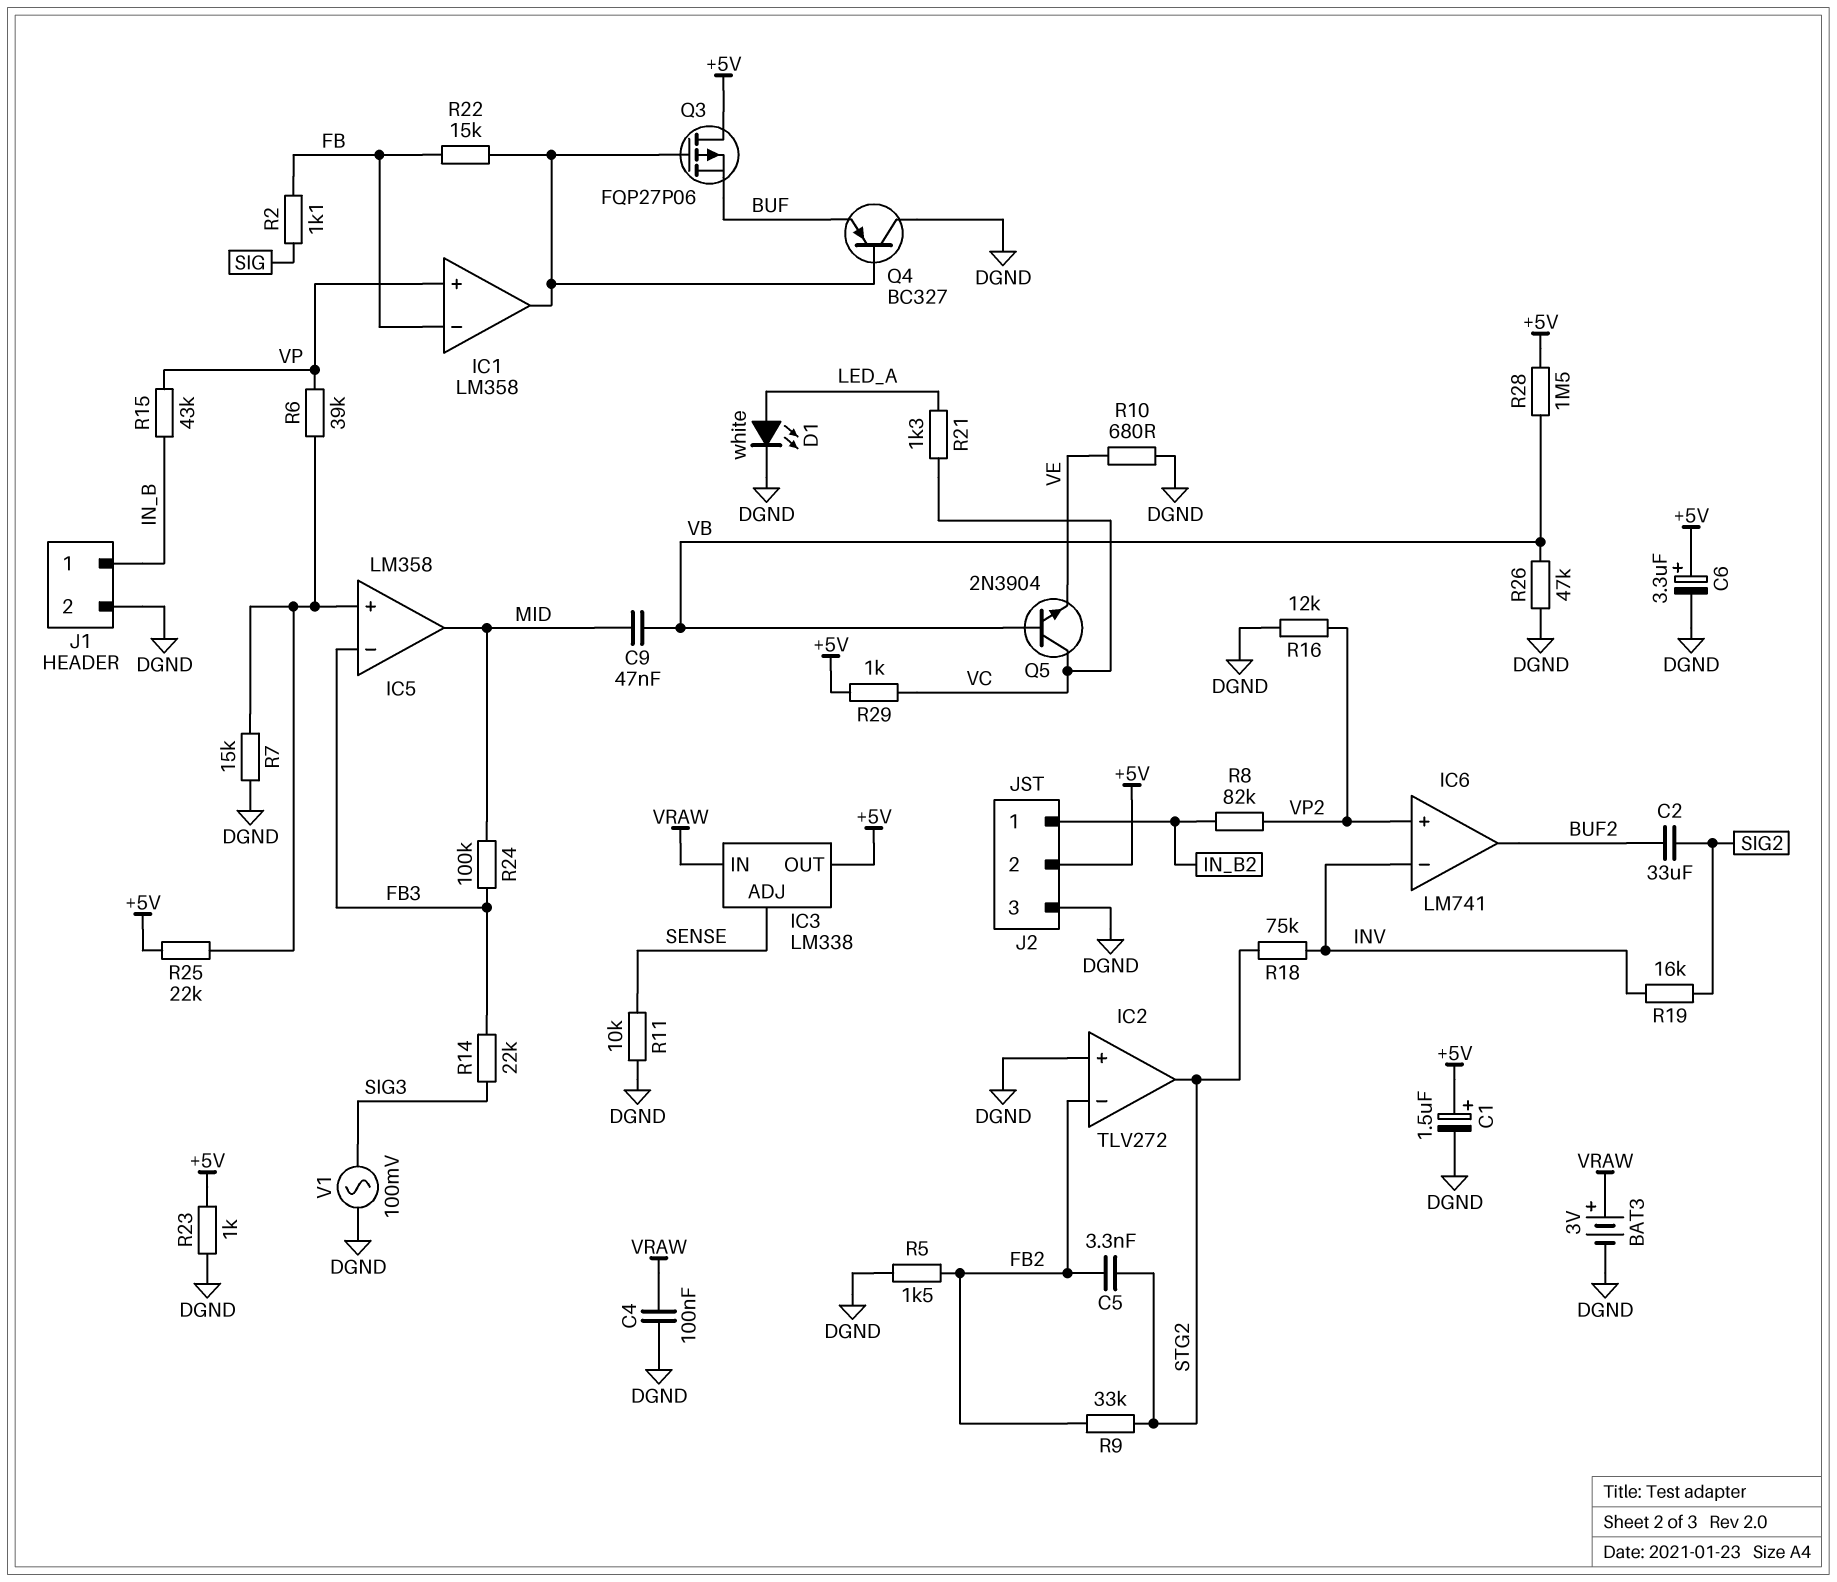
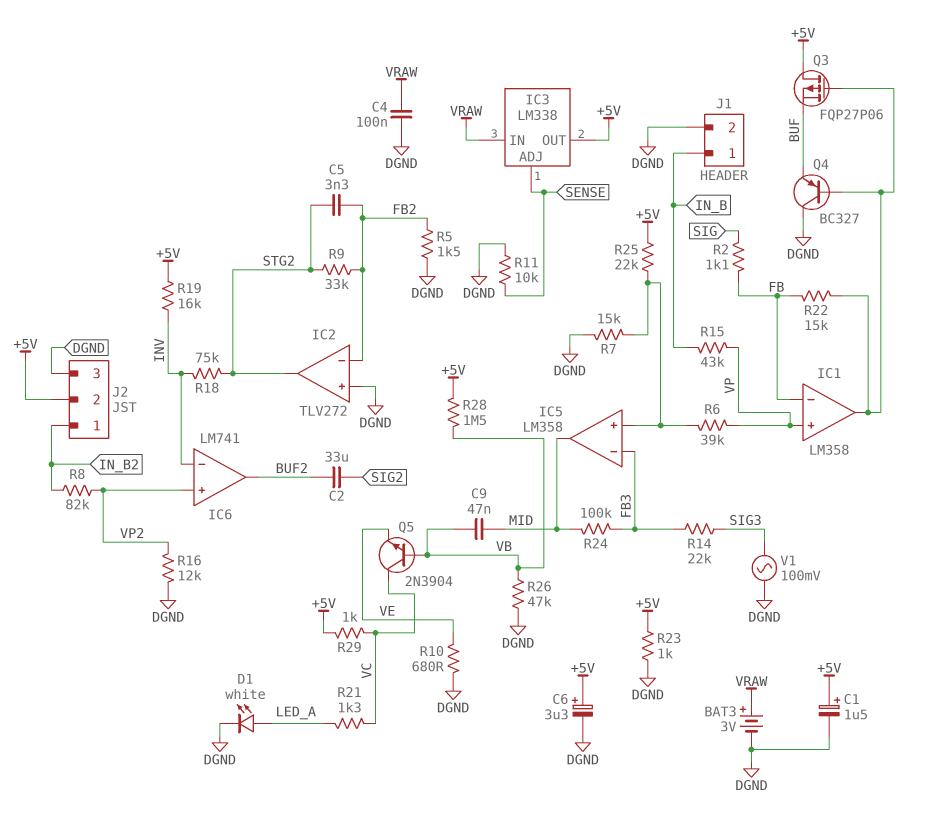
R19: 16k (INV, SIG2) -> 16k (+5V, INV)

